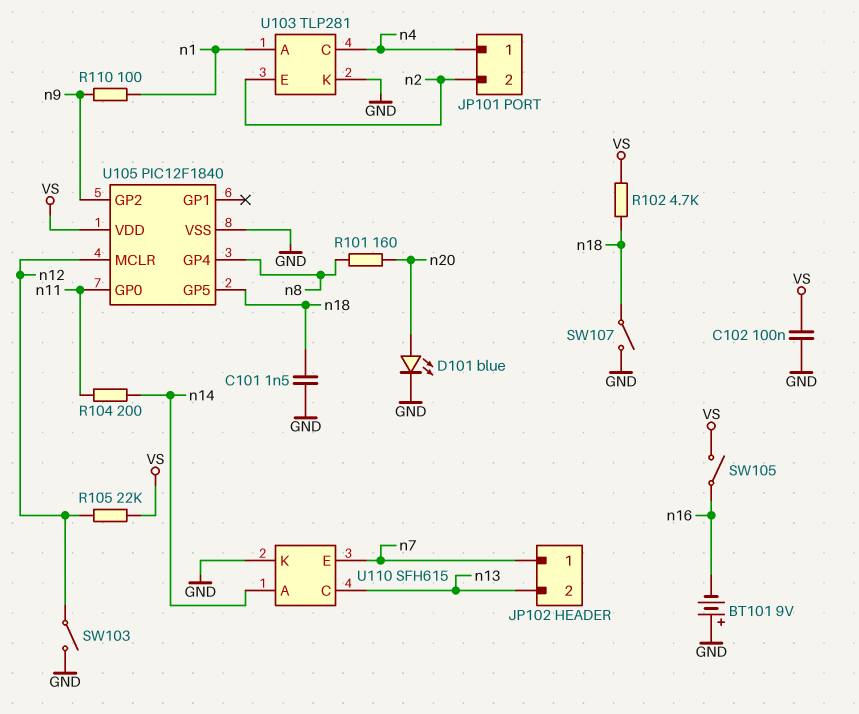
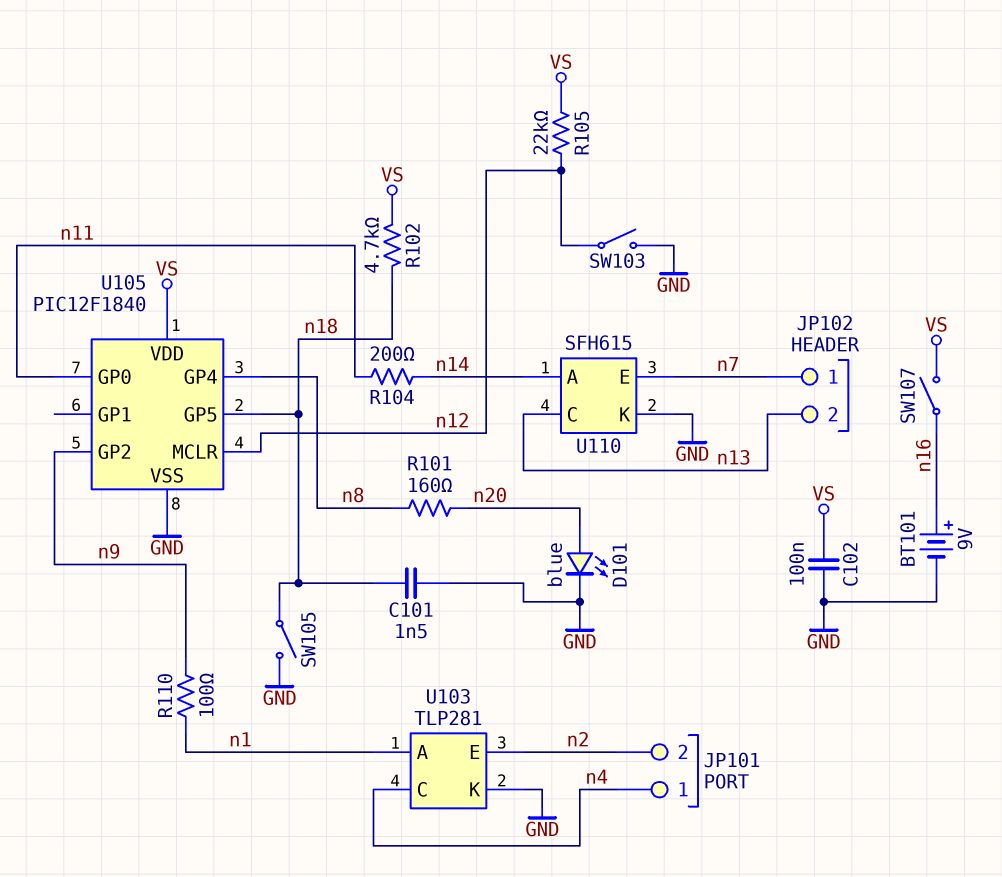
BT101: 9V (plus GND, minus n16) -> 9V (plus n16, minus GND)
SW105: switch (VS, n16) -> switch (GND, n18)
SW107: switch (GND, n18) -> switch (VS, n16)

